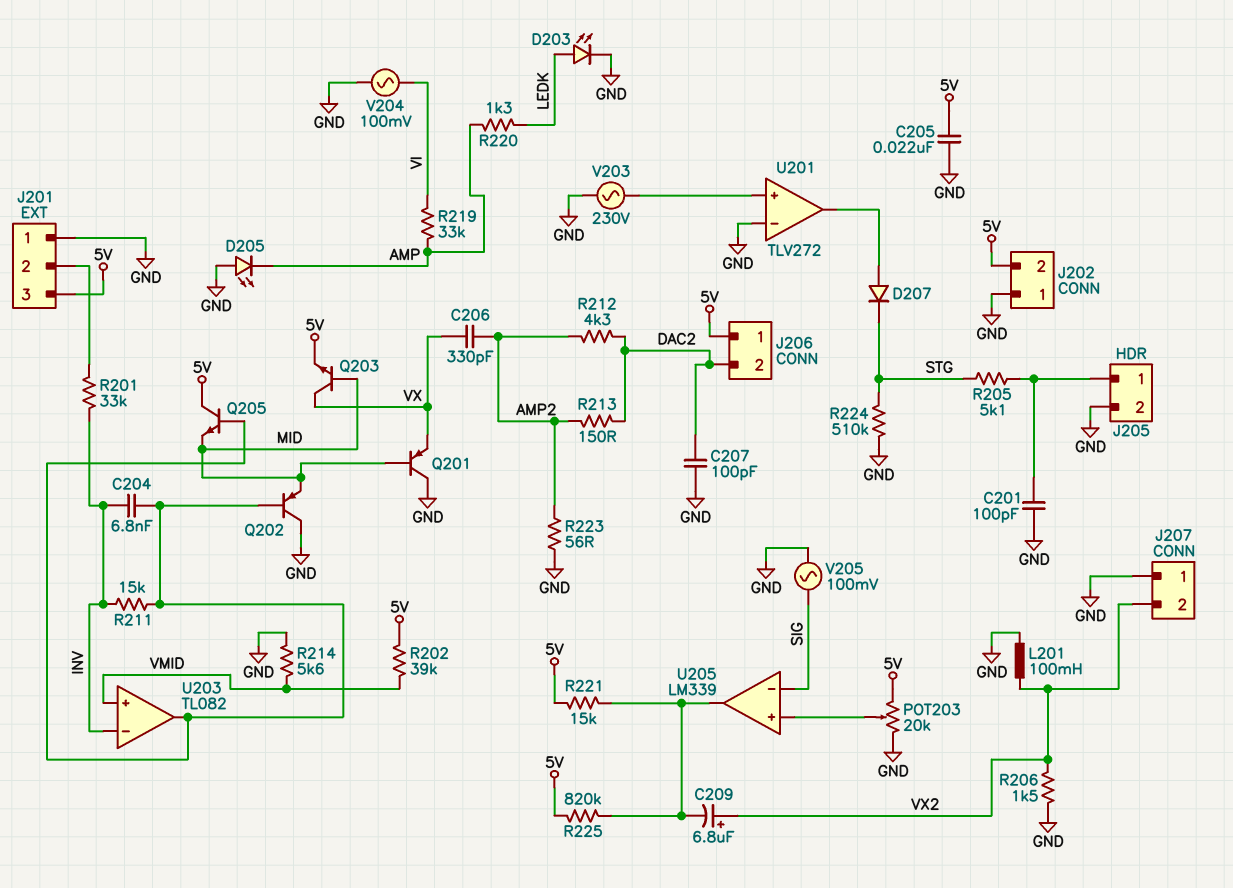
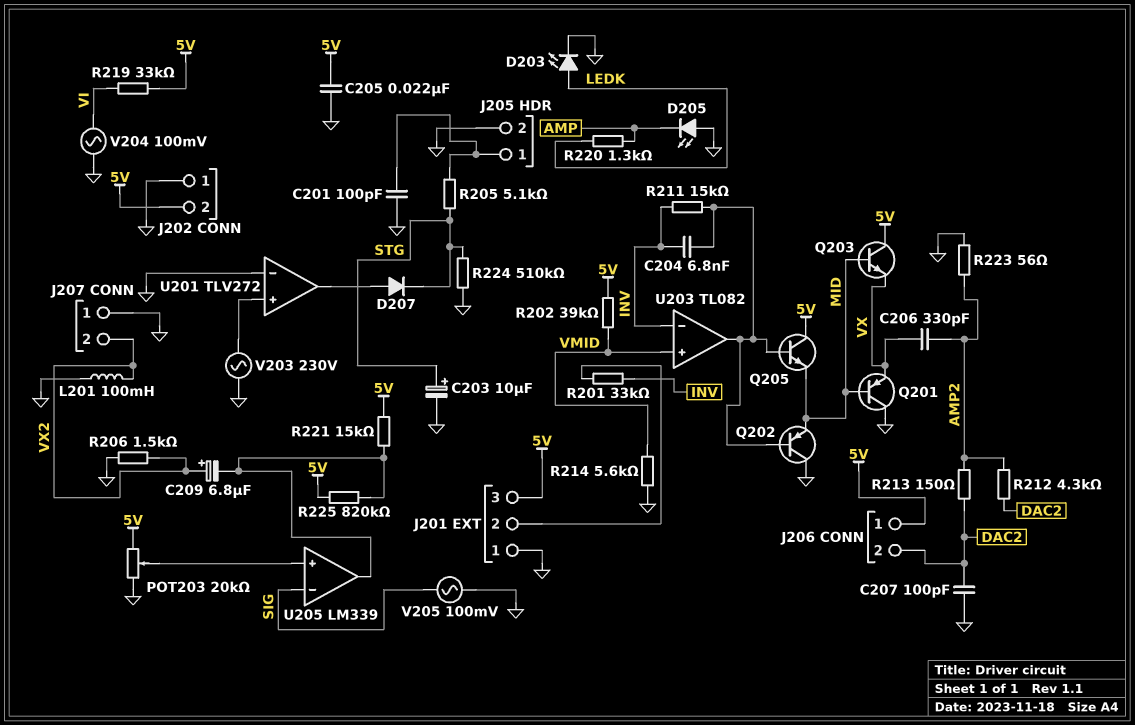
C203: none -> 10uF (plus STG, minus GND)
Q203: NPN (B MID, C VX, E 5V) -> NPN (B MID, C 5V, E VX)
R219: 33k (AMP, VI) -> 33k (5V, VI)

